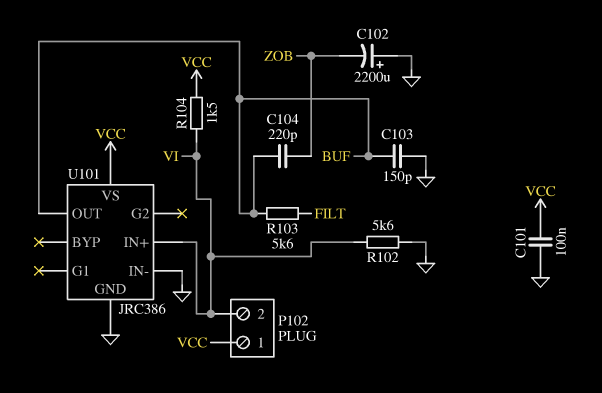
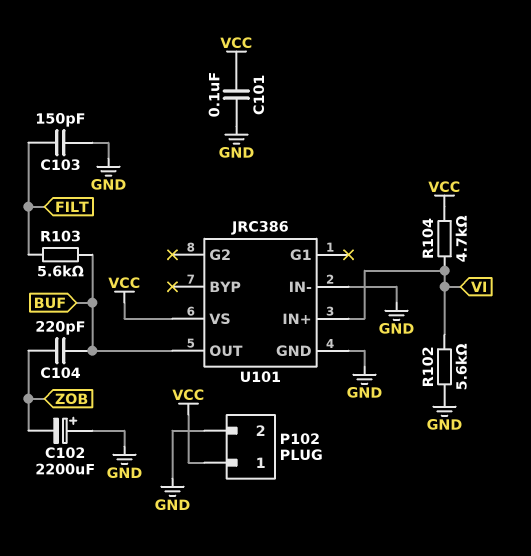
C103: 150pF (BUF, GND) -> 150pF (FILT, GND)
P102 pin 2: VI -> GND
R104: 1.5k (VCC, VI) -> 4.7k (VCC, VI)

